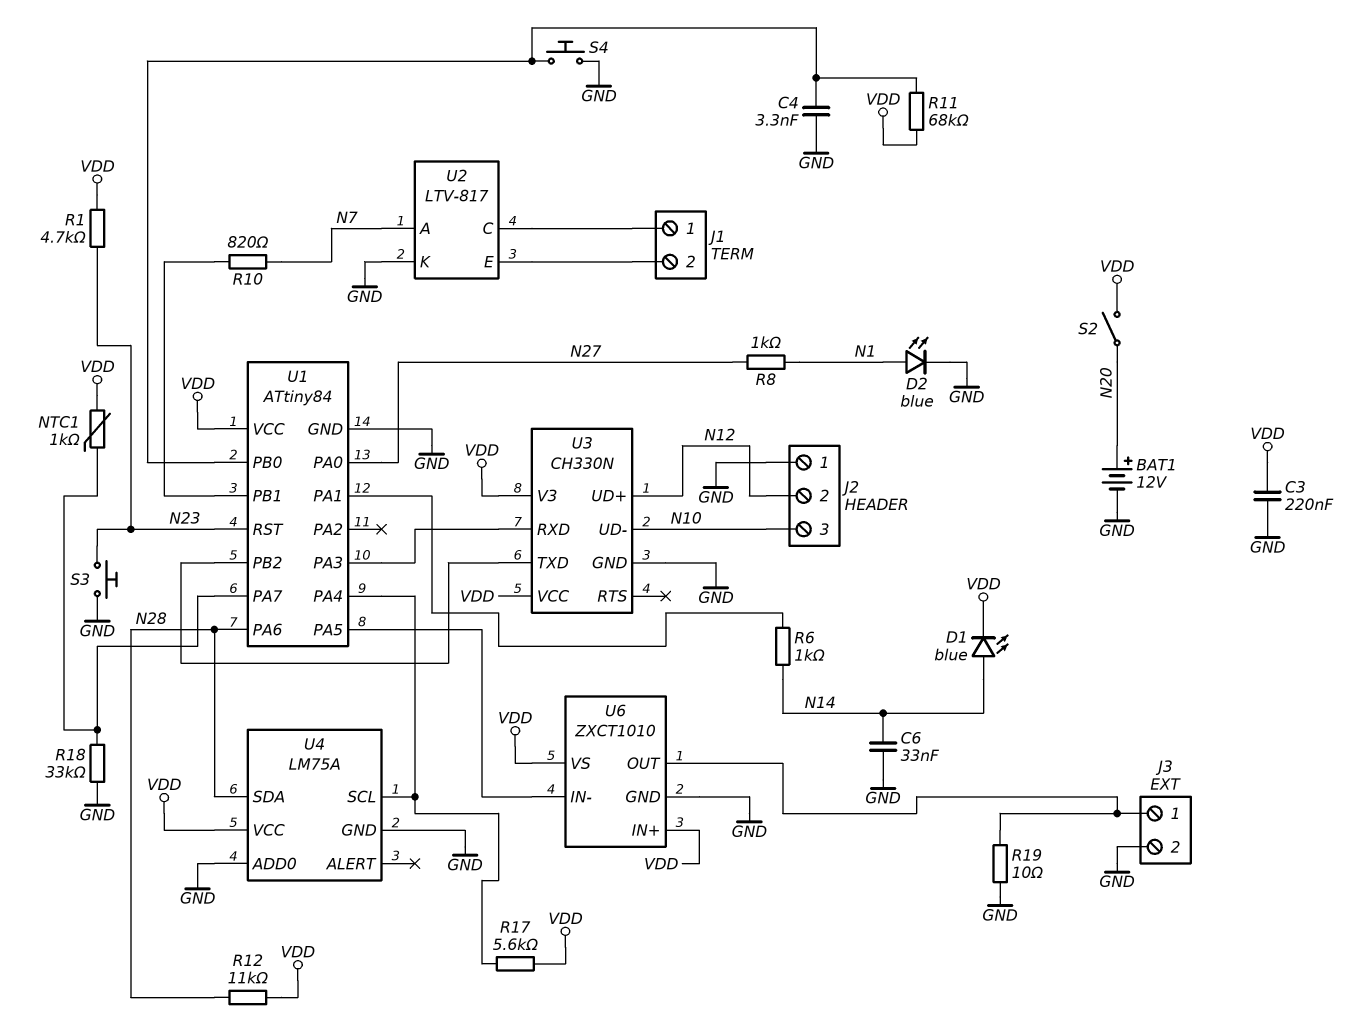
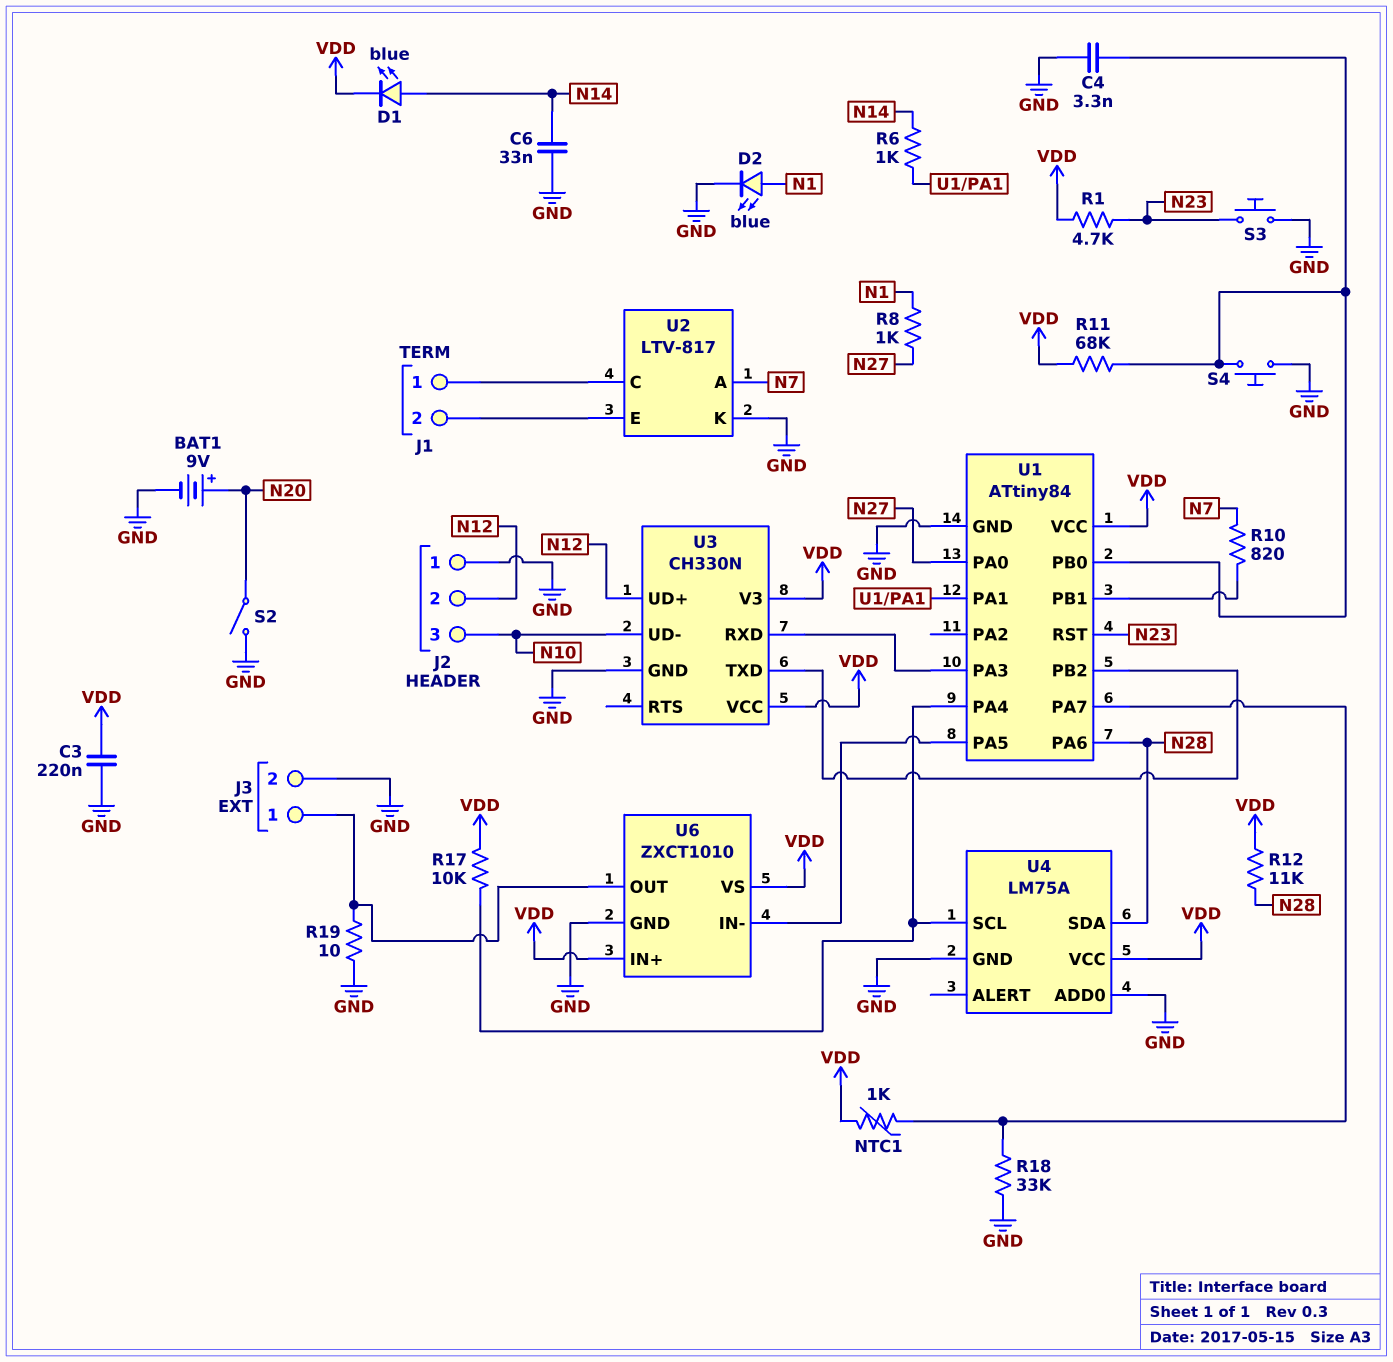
BAT1: 12V (plus N20, minus GND) -> 9V (plus N20, minus GND)
R17: 5.6k (U1/PA4, VDD) -> 10k (U1/PA4, VDD)
S2: switch (N20, VDD) -> switch (GND, N20)

